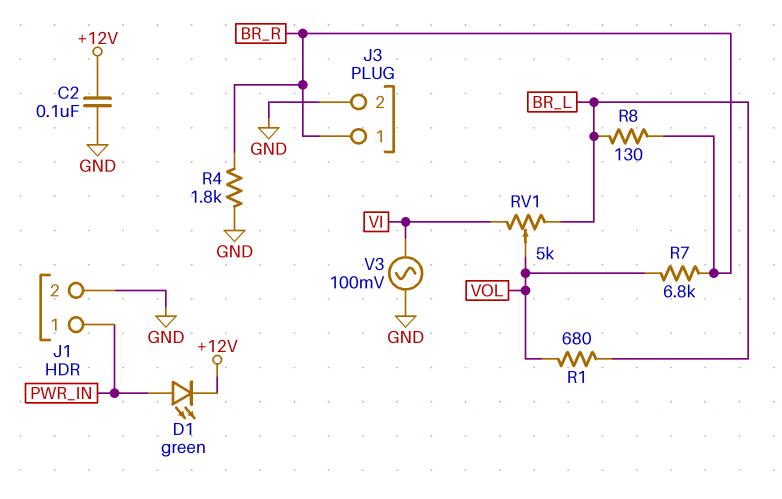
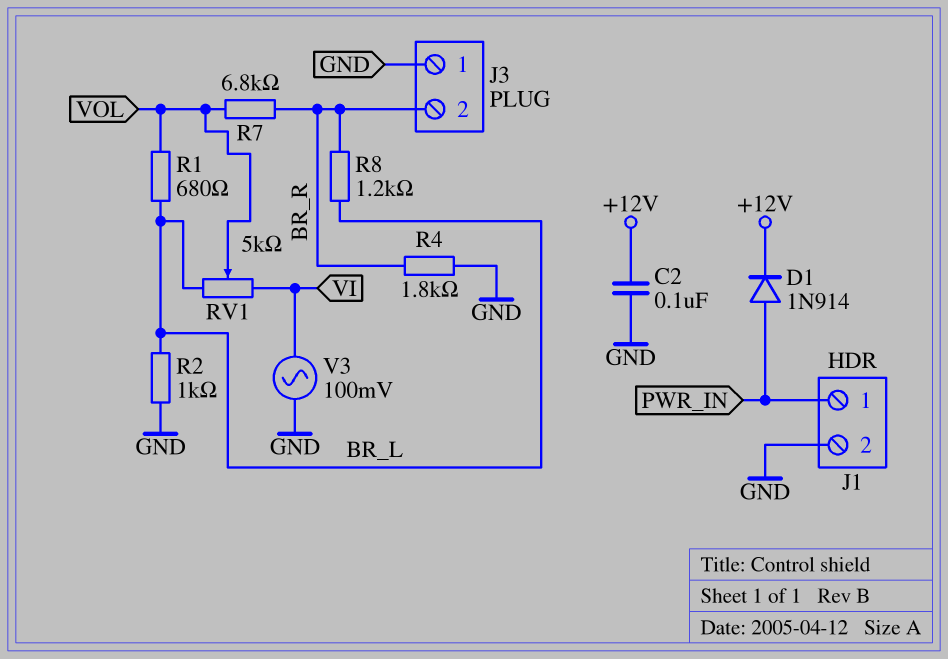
D1: LED green (A PWR_IN, K +12V) -> diode 1N914 (A PWR_IN, K +12V)
J3 pin 1: BR_R -> GND
J3 pin 2: GND -> BR_R
R2: none -> 1k (BR_L, GND)
R8: 130 (BR_L, BR_R) -> 1.2k (BR_L, BR_R)

